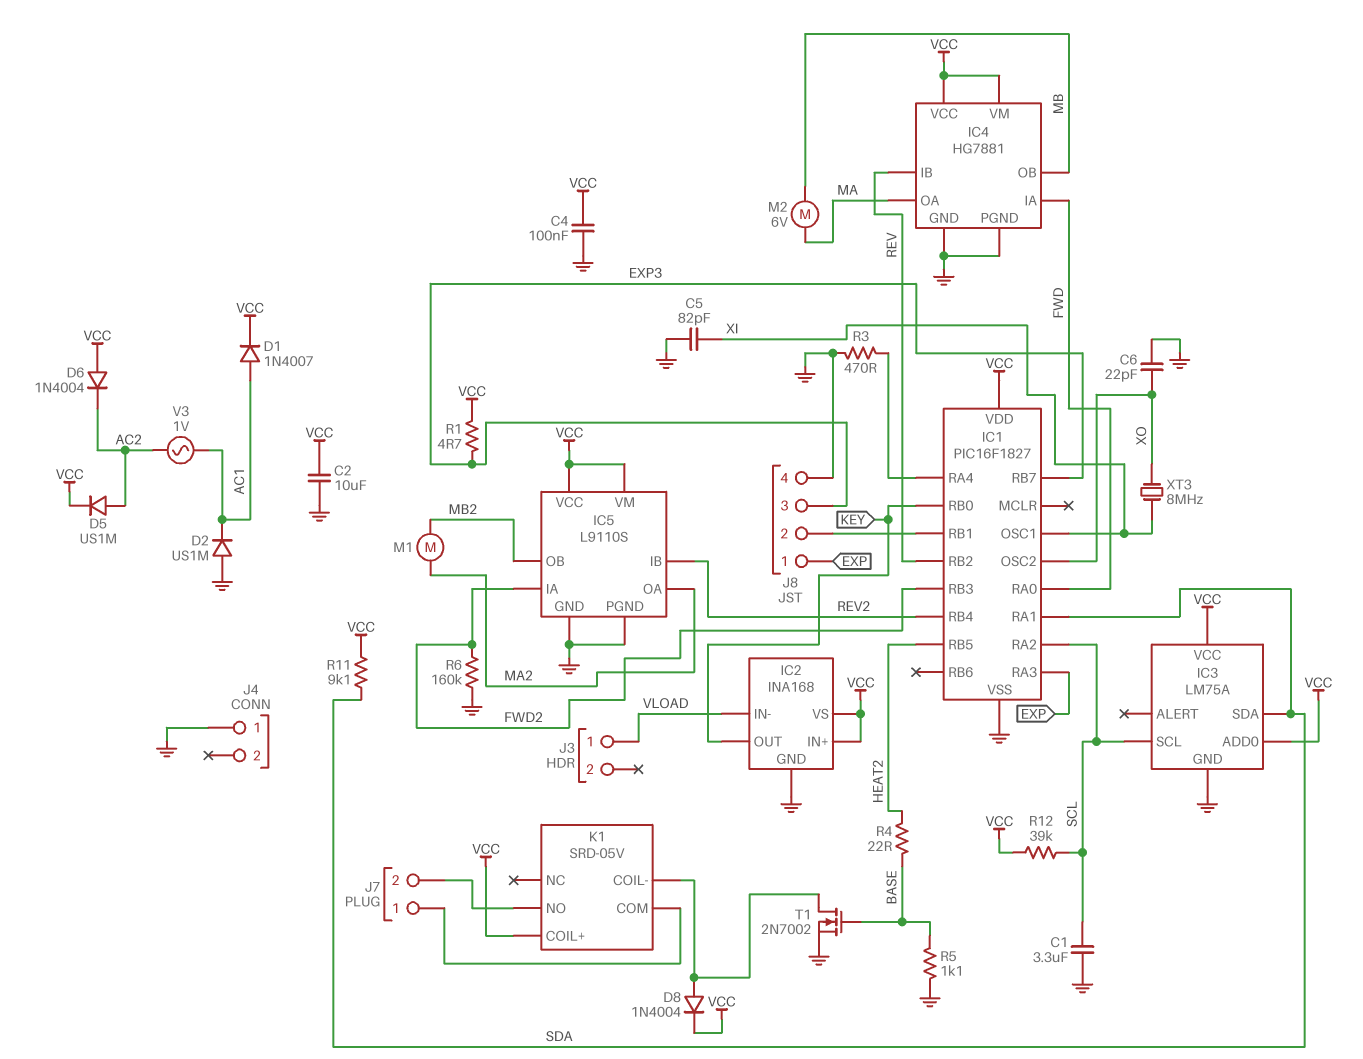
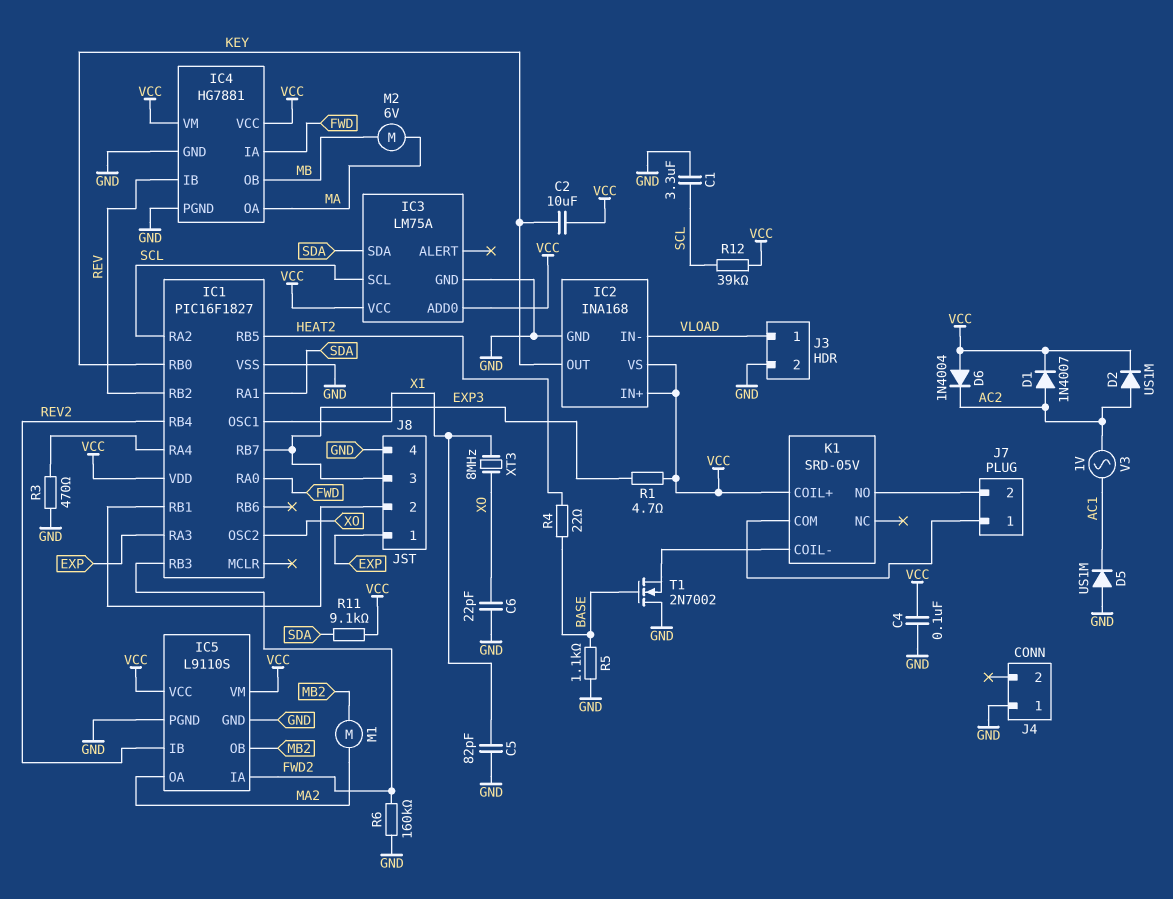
C2: 10uF (GND, VCC) -> 10uF (KEY, VCC)
D1: diode 1N4007 (A AC1, K VCC) -> diode 1N4007 (A AC2, K VCC)
D2: diode US1M (A GND, K AC1) -> diode US1M (A AC2, K VCC)
D5: diode US1M (A AC2, K VCC) -> diode US1M (A GND, K AC1)
D8: diode 1N4004 (A K1/COIL-, K VCC) -> none
J3 pin 2: none -> GND
T1: NMOS 2N7002 (G BASE, D K1/COIL-, S GND) -> NMOS 2N7002 (G BASE, D GND, S K1/COIL-)

